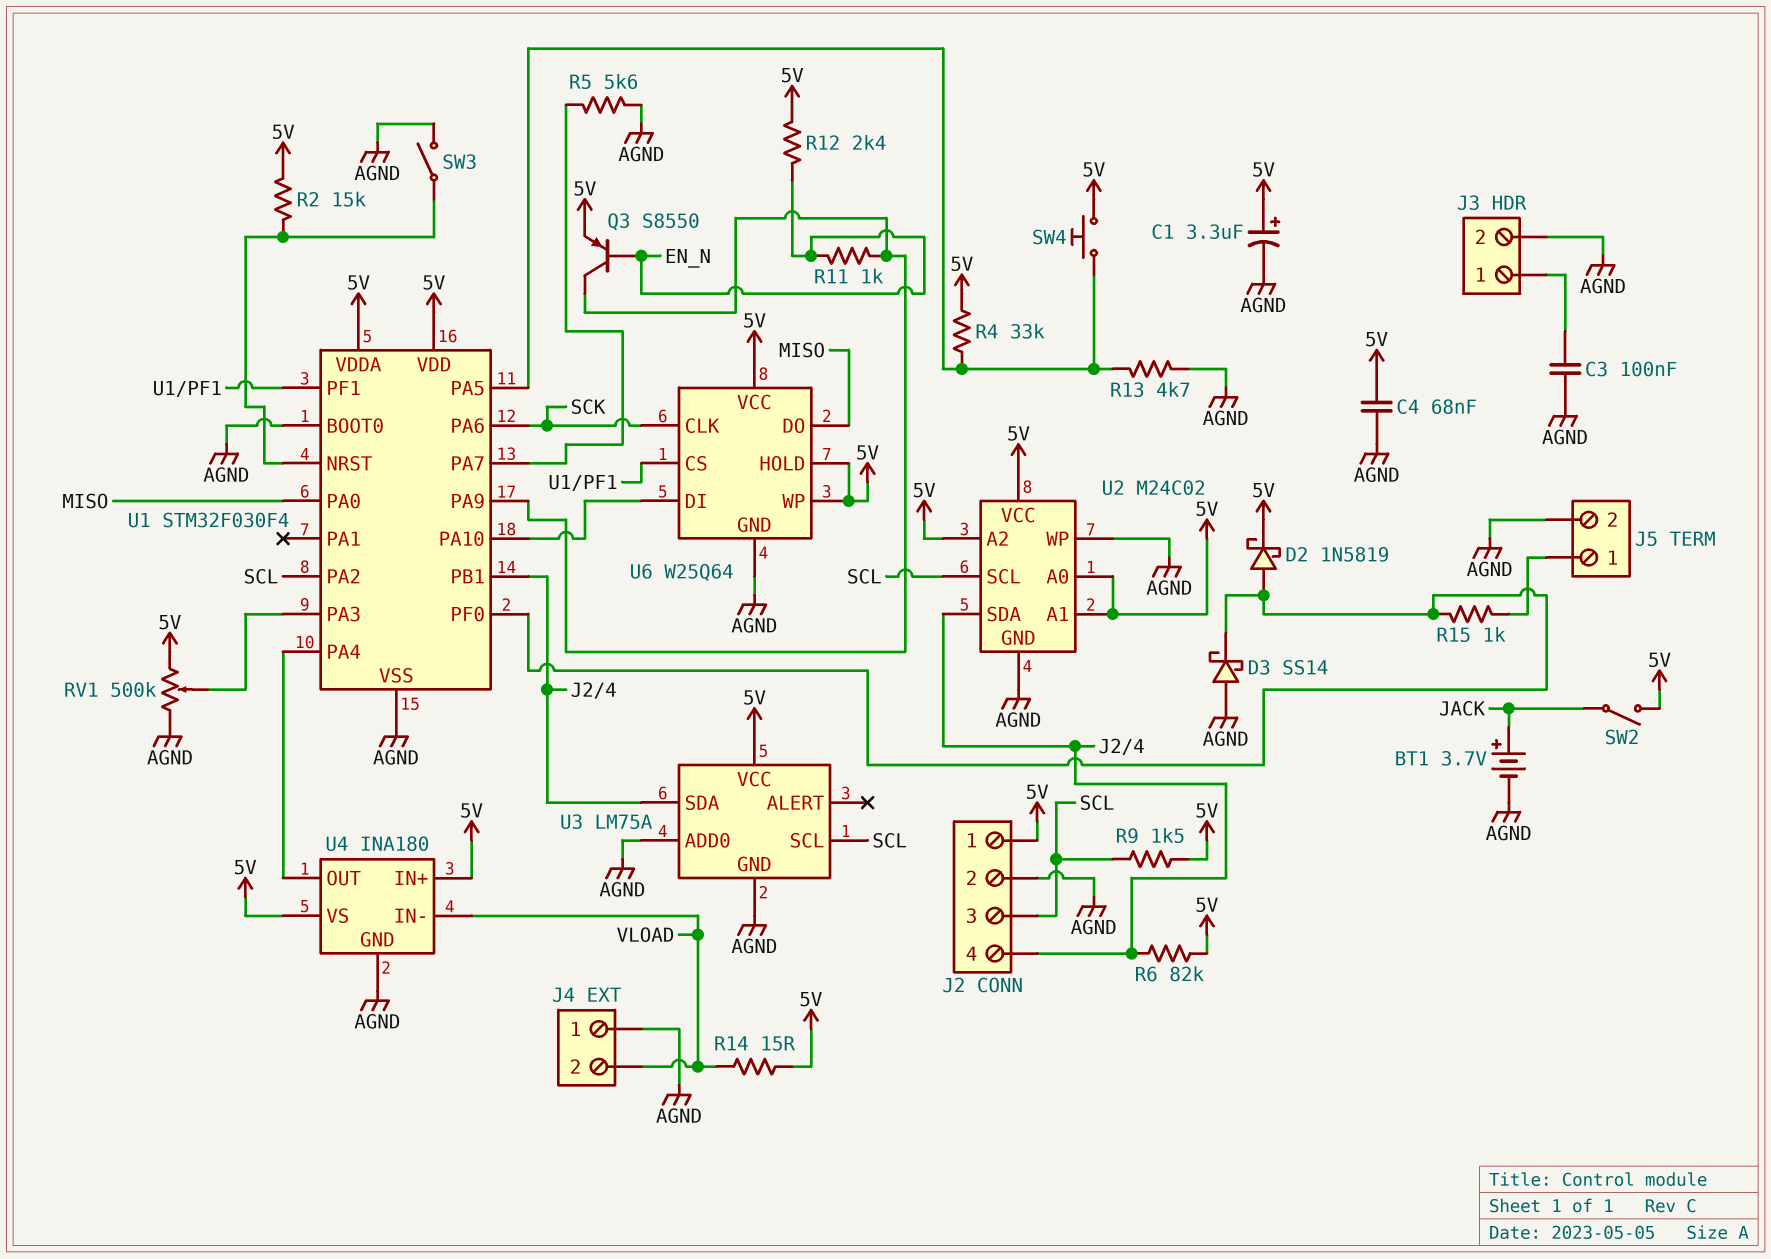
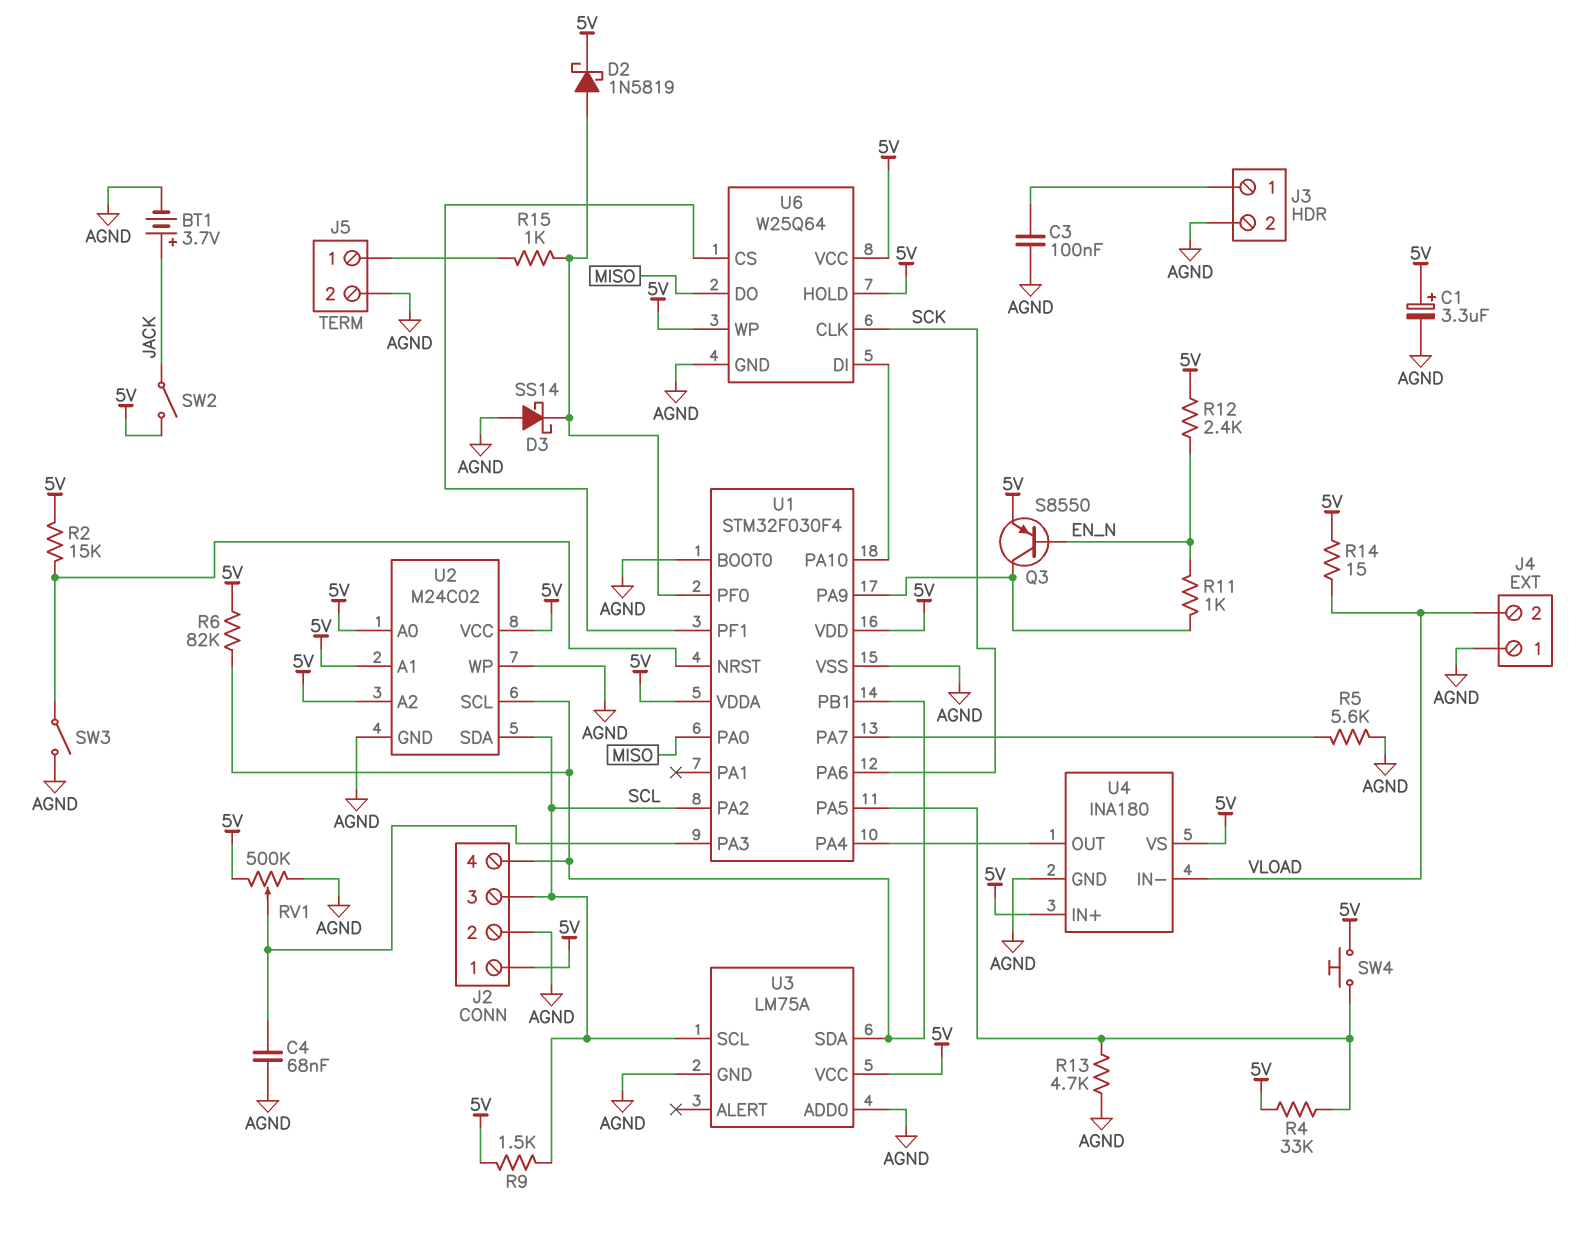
C4: 68nF (5V, AGND) -> 68nF (AGND, U1/PA3)
U2 pin SCL: SCL -> J2/4
U2 pin SDA: J2/4 -> SCL

